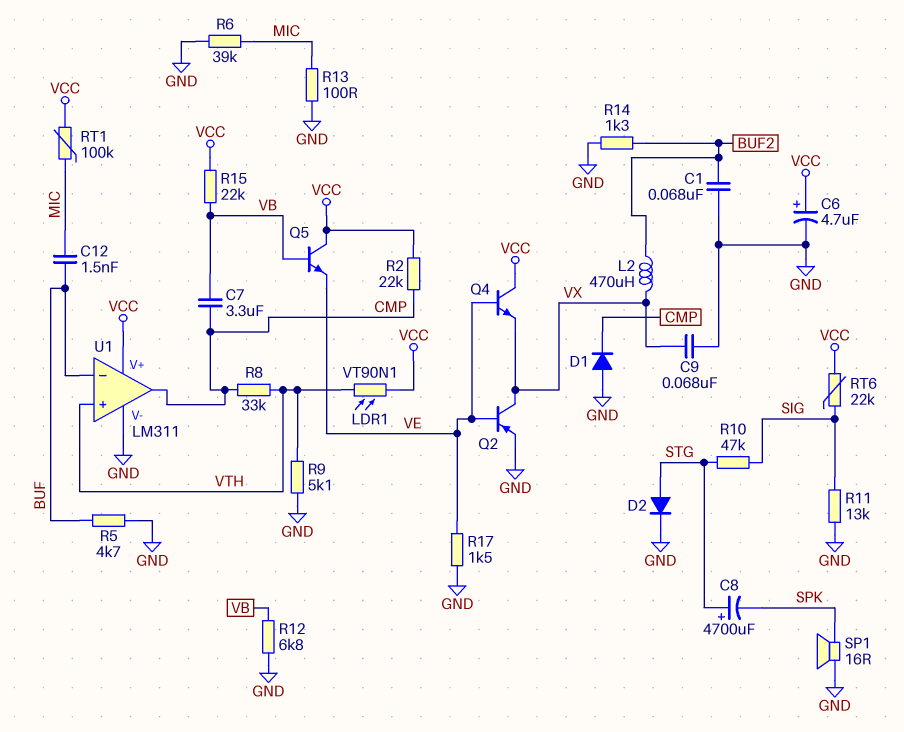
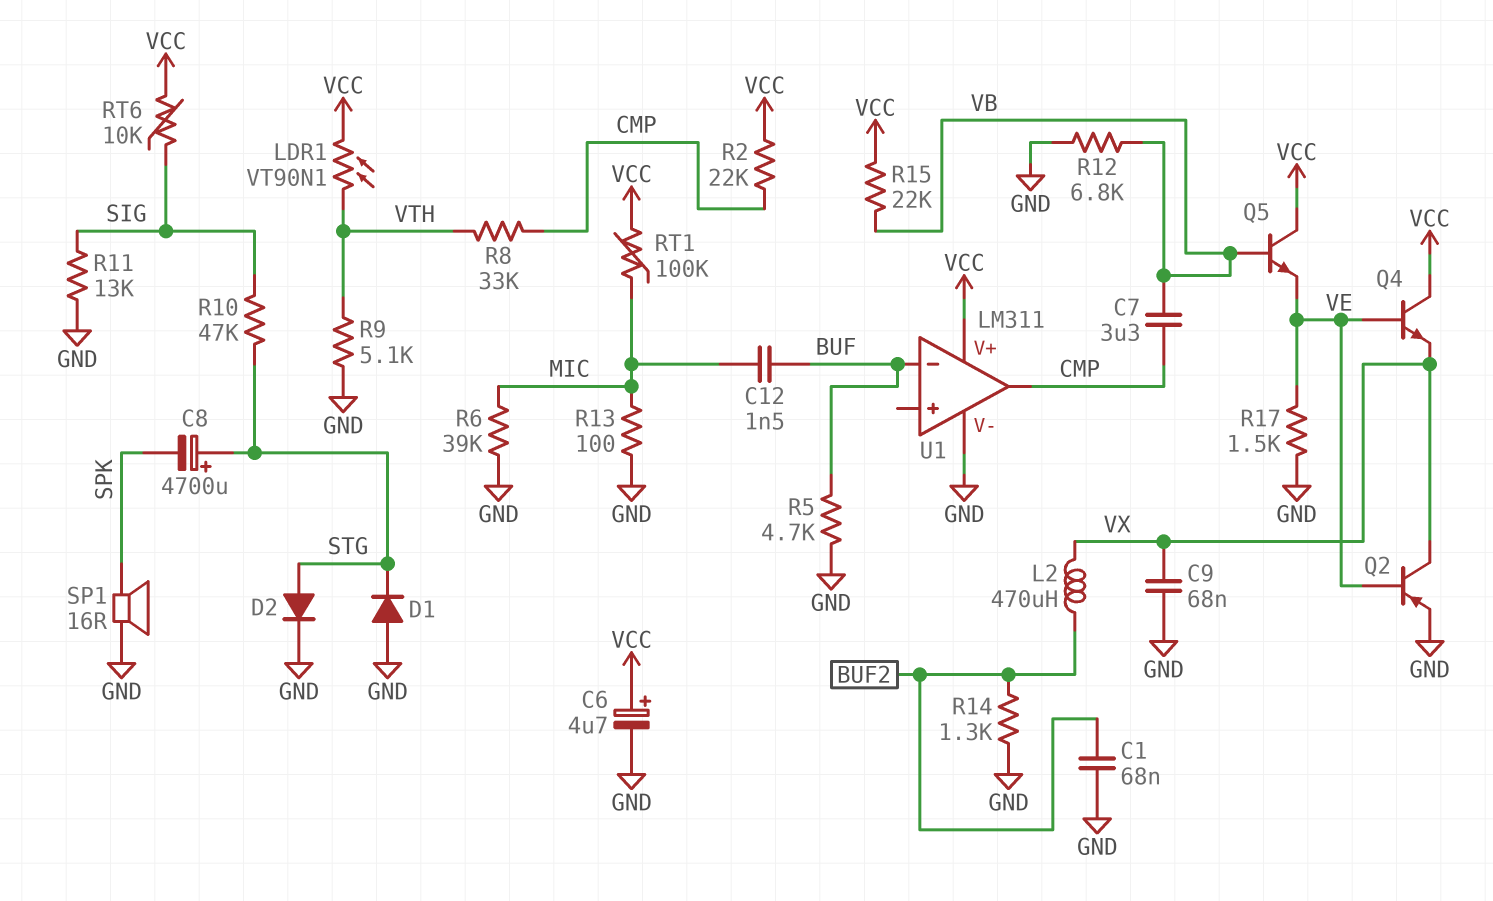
D1: diode (A GND, K CMP) -> diode (A GND, K STG)
RT6: 22k (SIG, VCC) -> 10k (SIG, VCC)
U1 pin in+: VTH -> none

